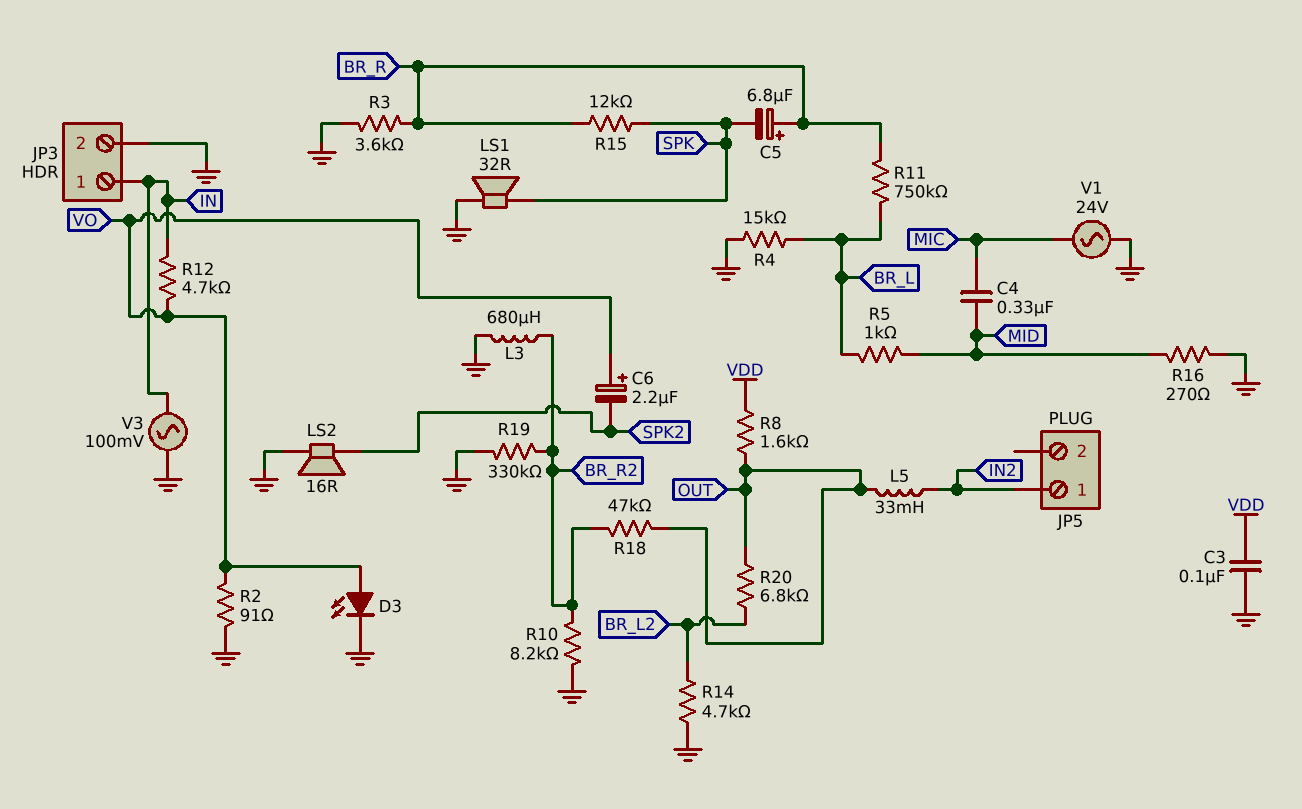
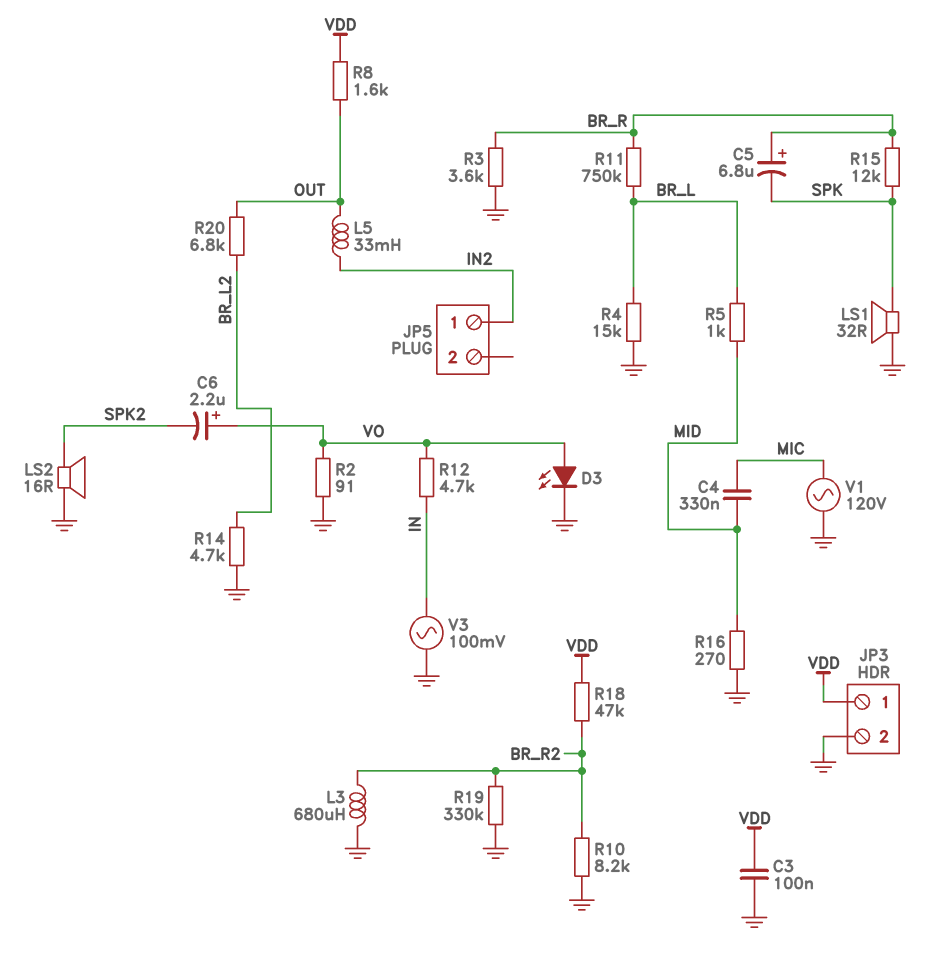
JP3 pin 1: IN -> VDD
R18: 47k (BR_R2, OUT) -> 47k (BR_R2, VDD)
V1: AC 24V (GND, MIC) -> AC 120V (GND, MIC)

